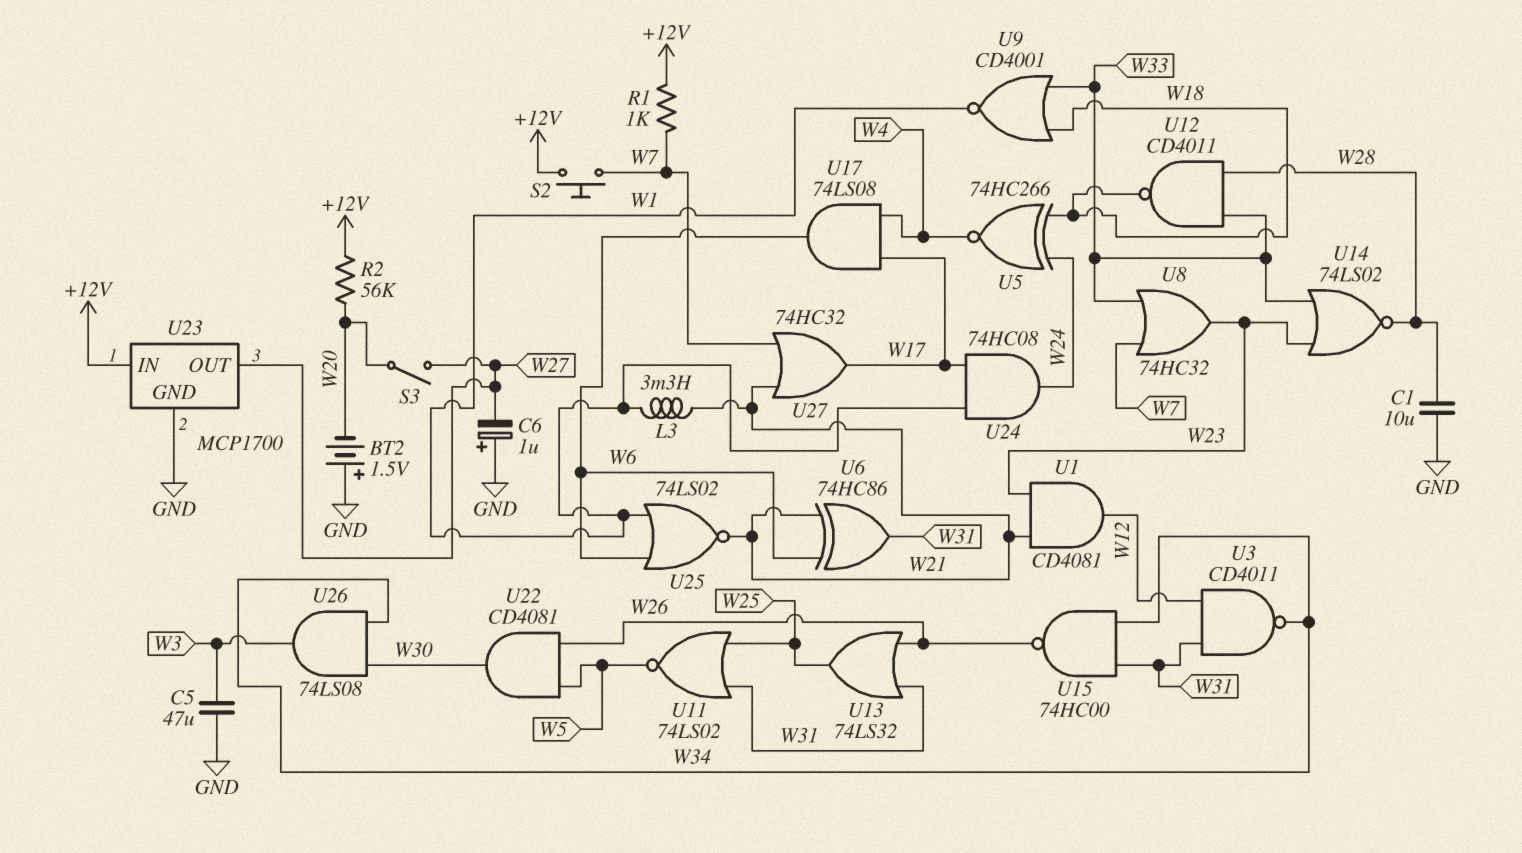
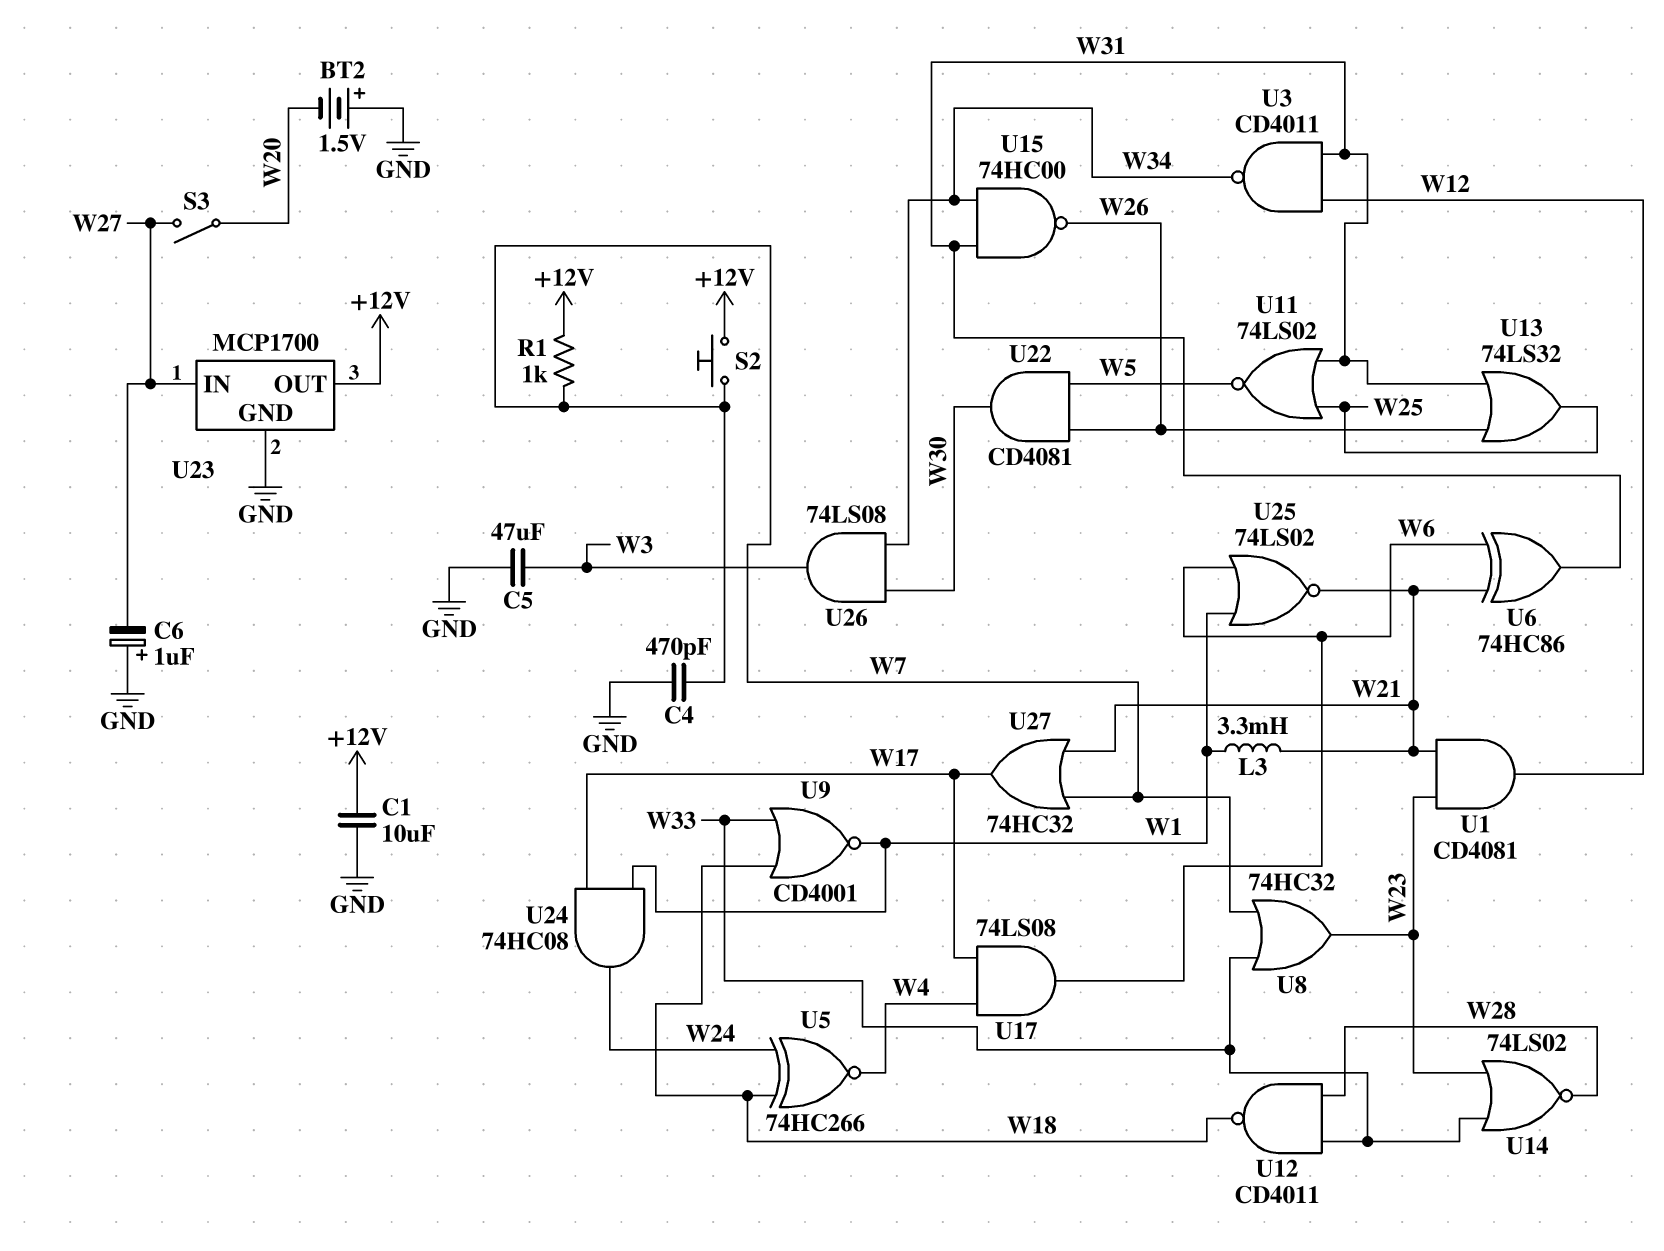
C1: 10uF (GND, W28) -> 10uF (+12V, GND)
C4: none -> 470pF (GND, W7)
R2: 56k (+12V, W20) -> none
U23 pin IN: +12V -> W27
U23 pin OUT: W27 -> +12V

